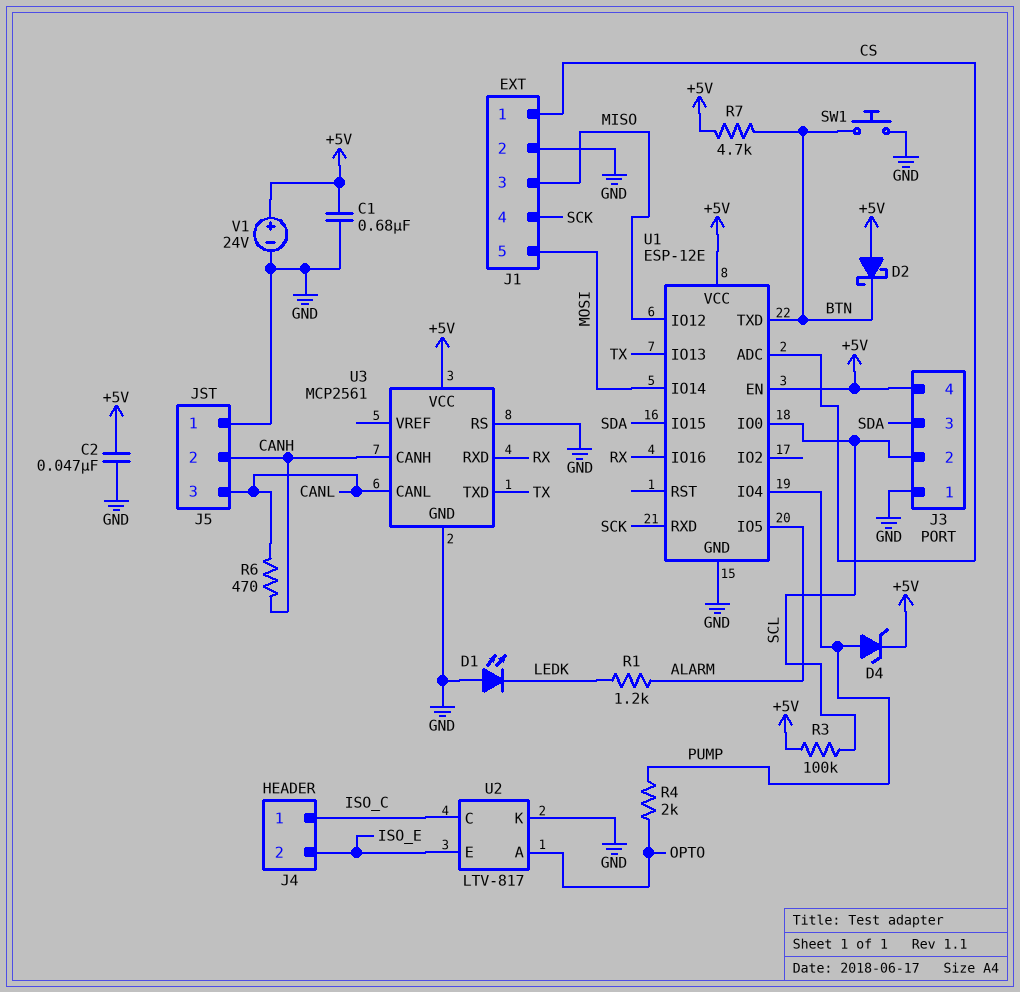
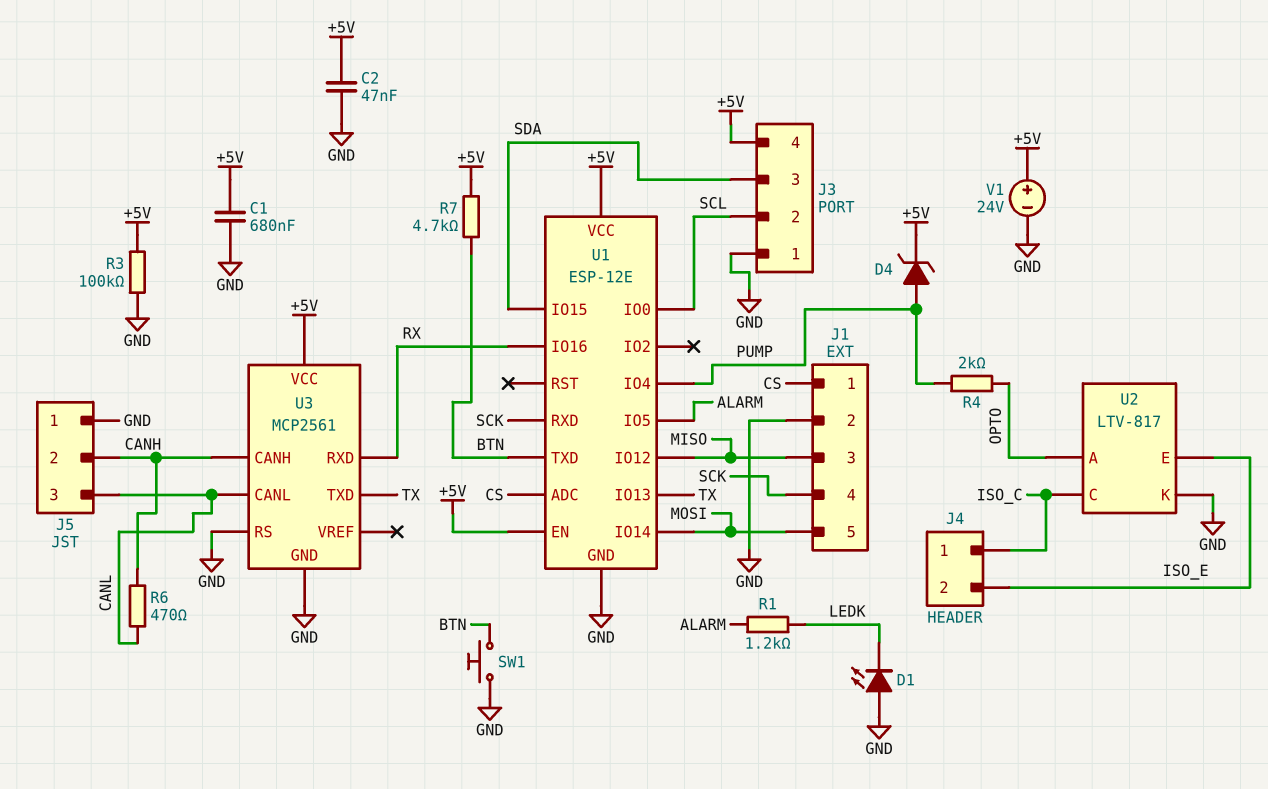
D2: schottky (A +5V, K BTN) -> none
R3: 100k (+5V, SCL) -> 100k (+5V, GND)

